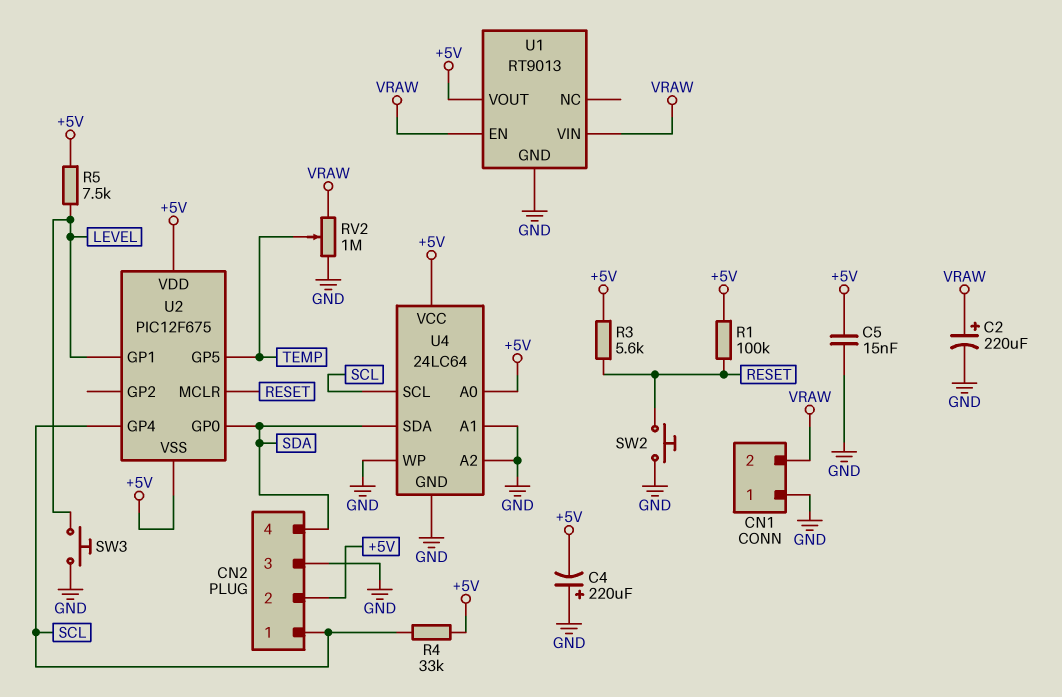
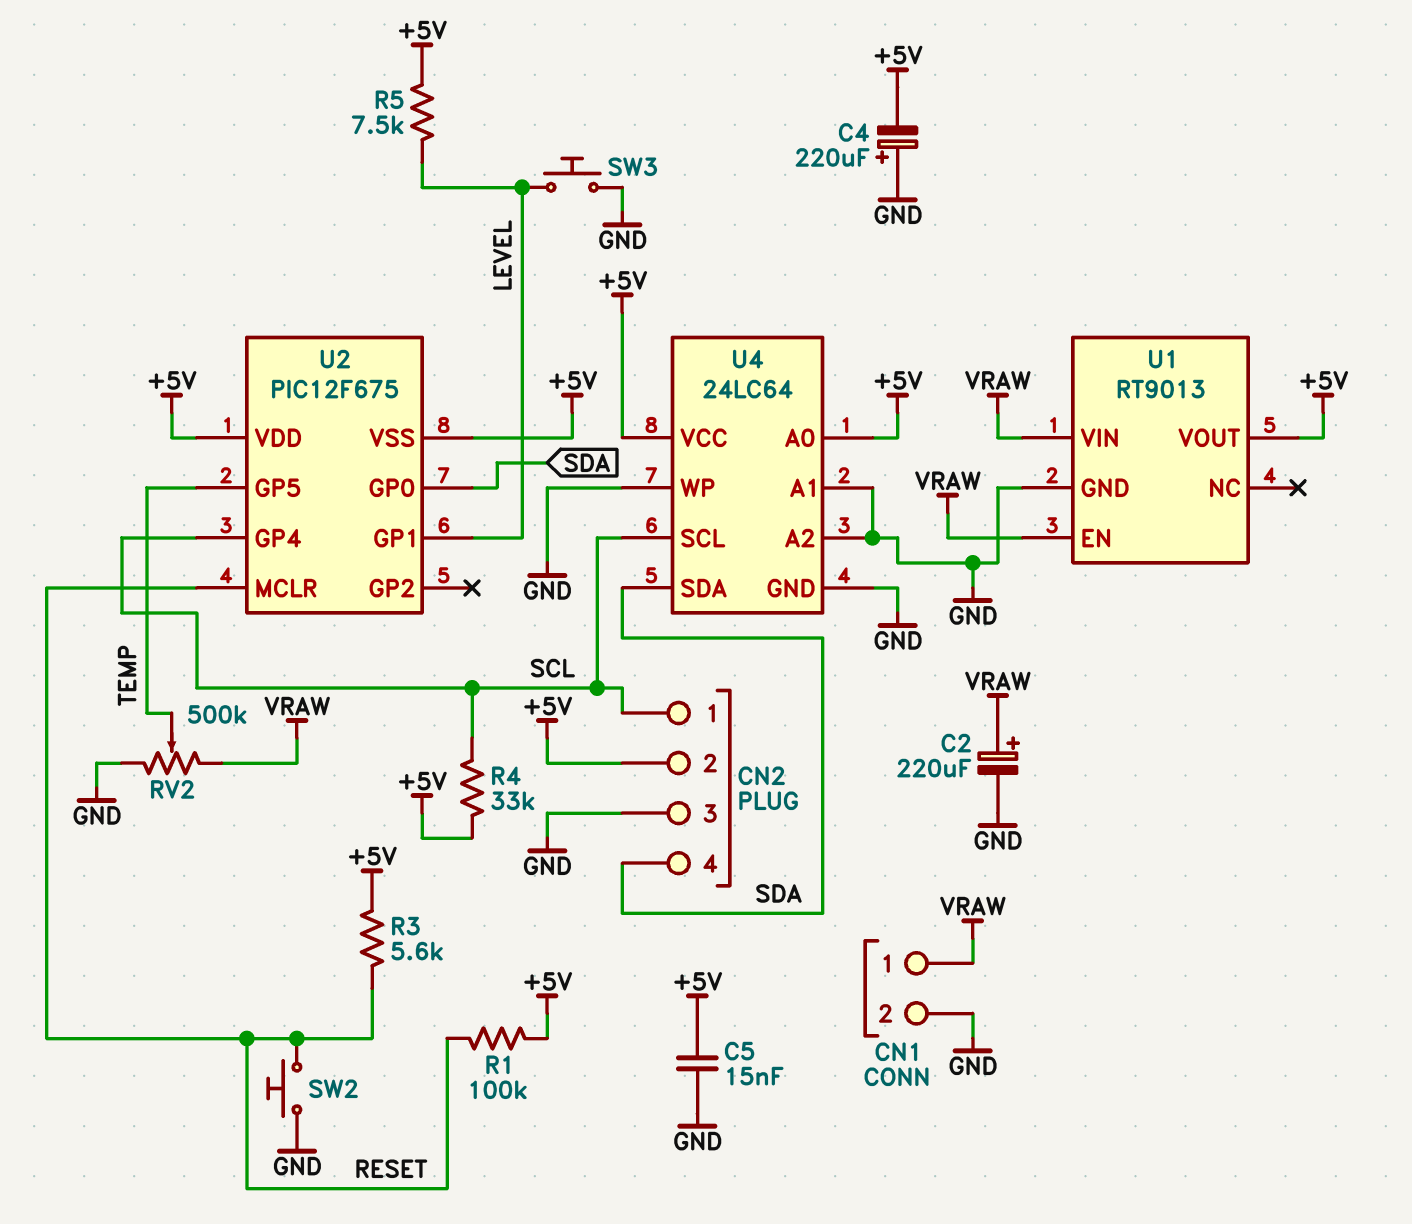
CN1 pin 1: GND -> VRAW
CN1 pin 2: VRAW -> GND
RV2: 1M (GND, VRAW, wiper TEMP) -> 500k (GND, VRAW, wiper TEMP)

